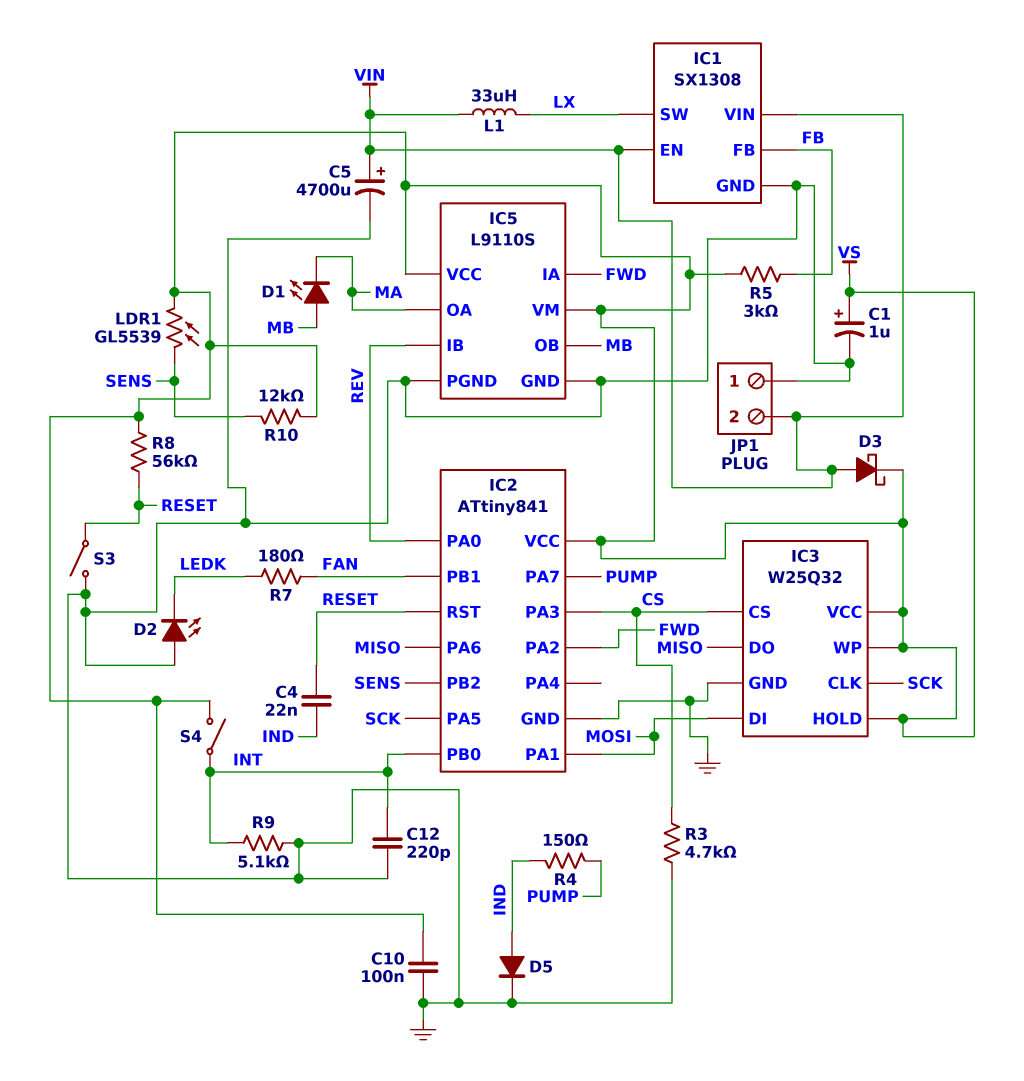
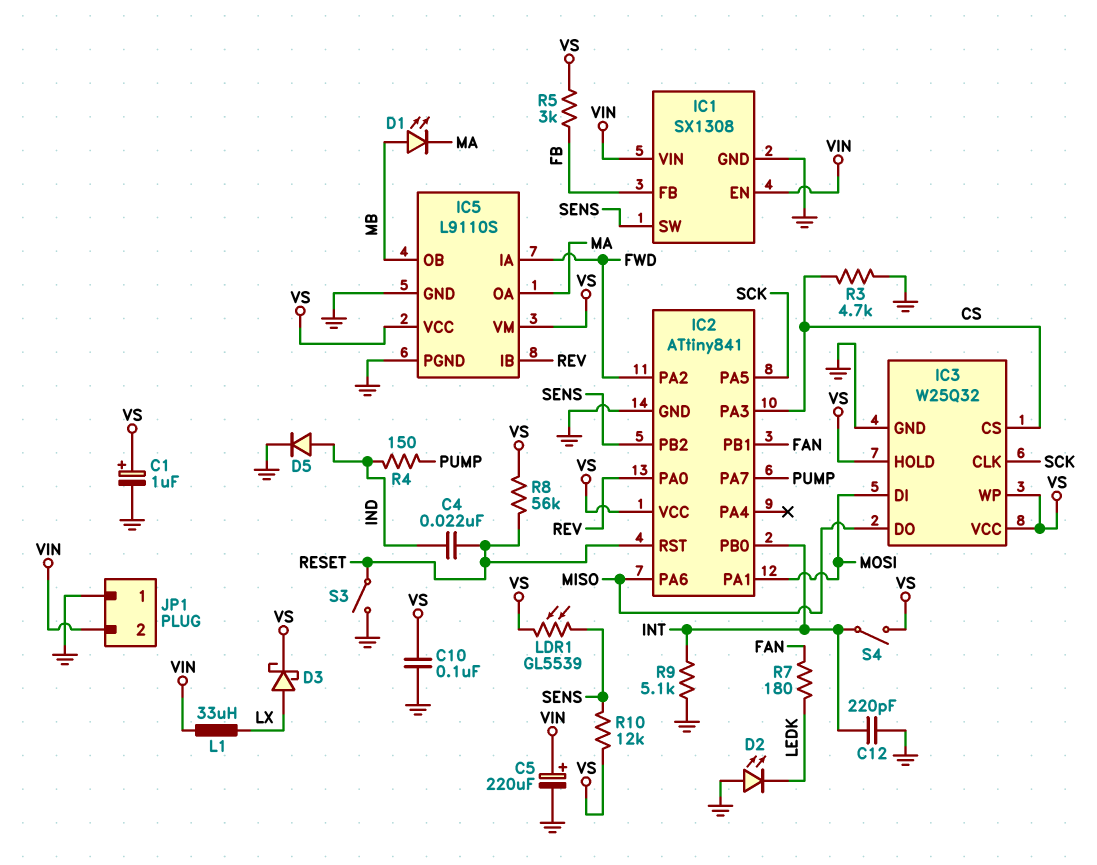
C5: 4700uF (plus VIN, minus GND) -> 220uF (plus VIN, minus GND)
D3: schottky (A VIN, K VS) -> schottky (A LX, K VS)
IC1 pin SW: LX -> SENS

